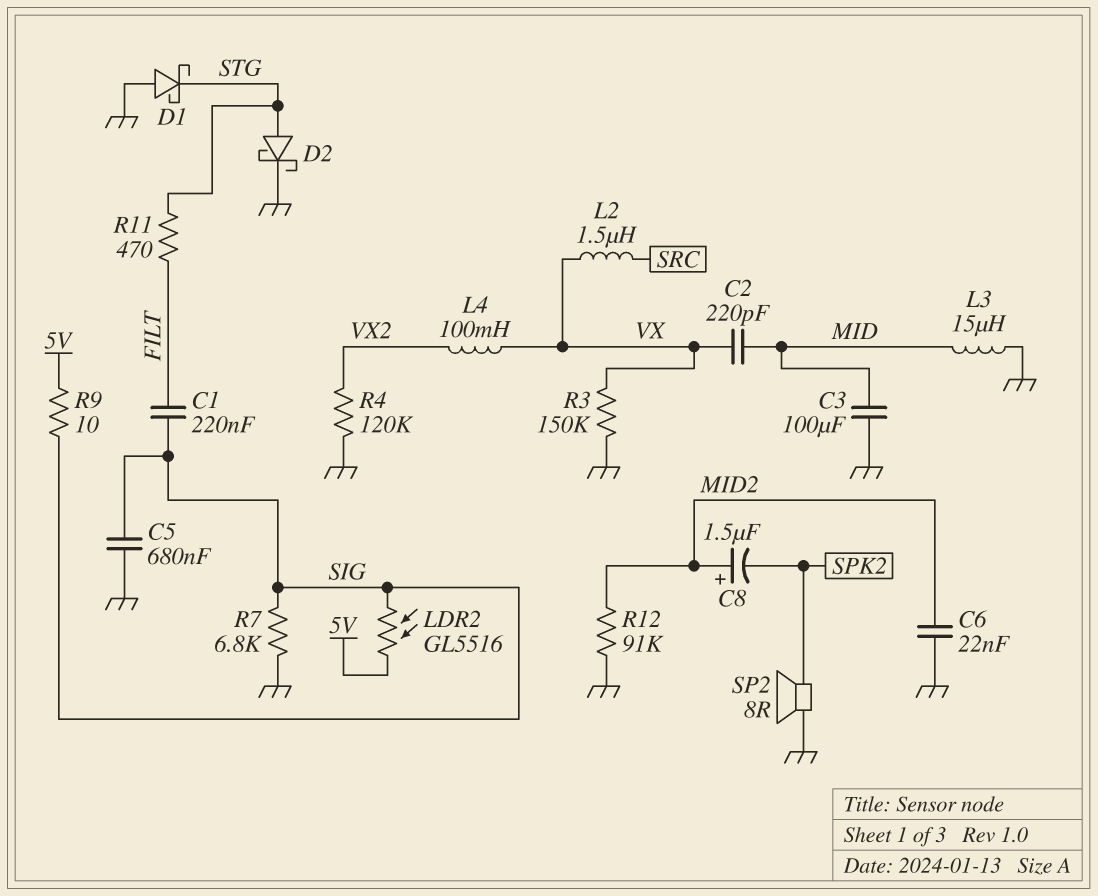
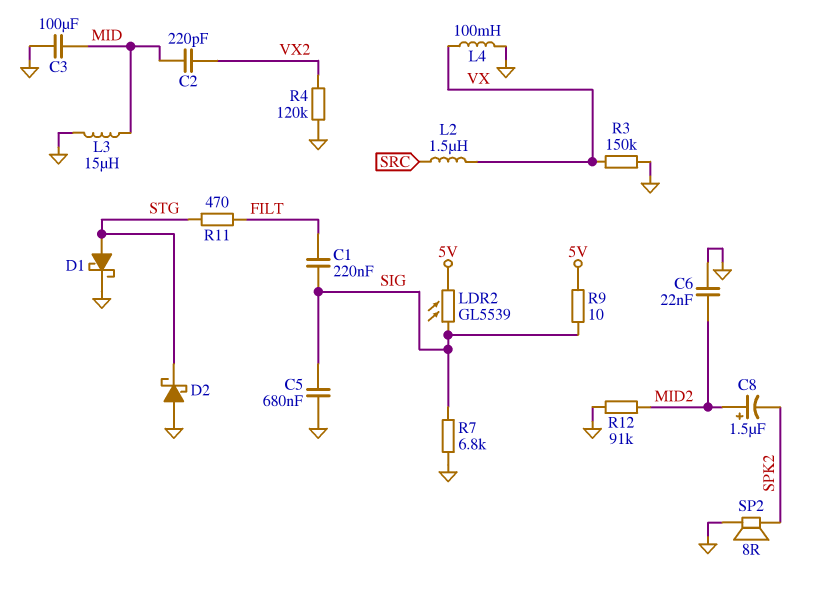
C2: 220pF (MID, VX) -> 220pF (MID, VX2)
D1: schottky (A GND, K STG) -> schottky (A STG, K GND)
D2: schottky (A STG, K GND) -> schottky (A GND, K STG)
L4: 100mH (VX, VX2) -> 100mH (GND, VX)
LDR2: GL5516 (5V, SIG) -> GL5539 (5V, SIG)

